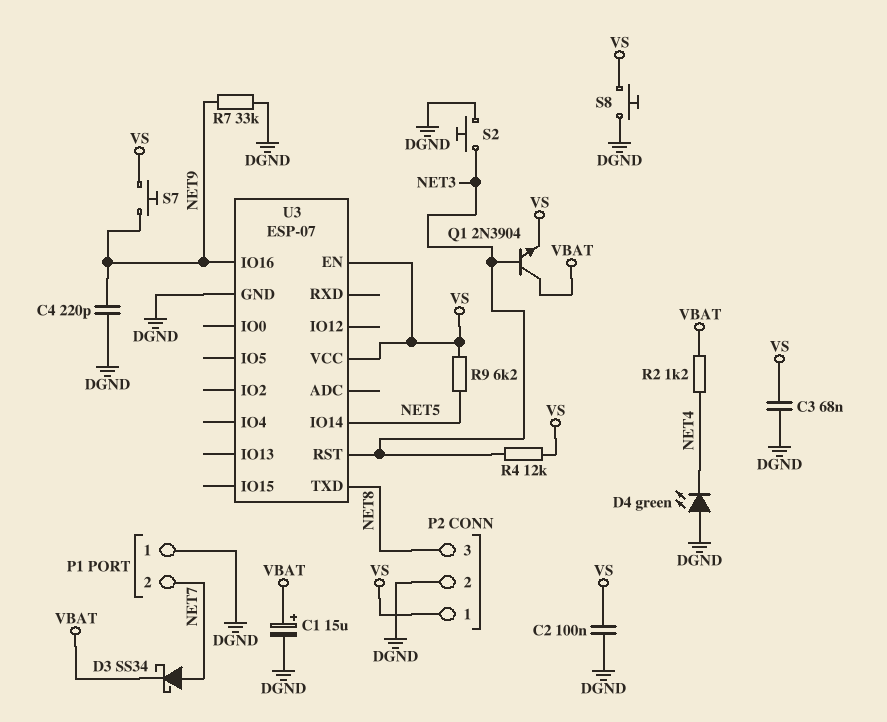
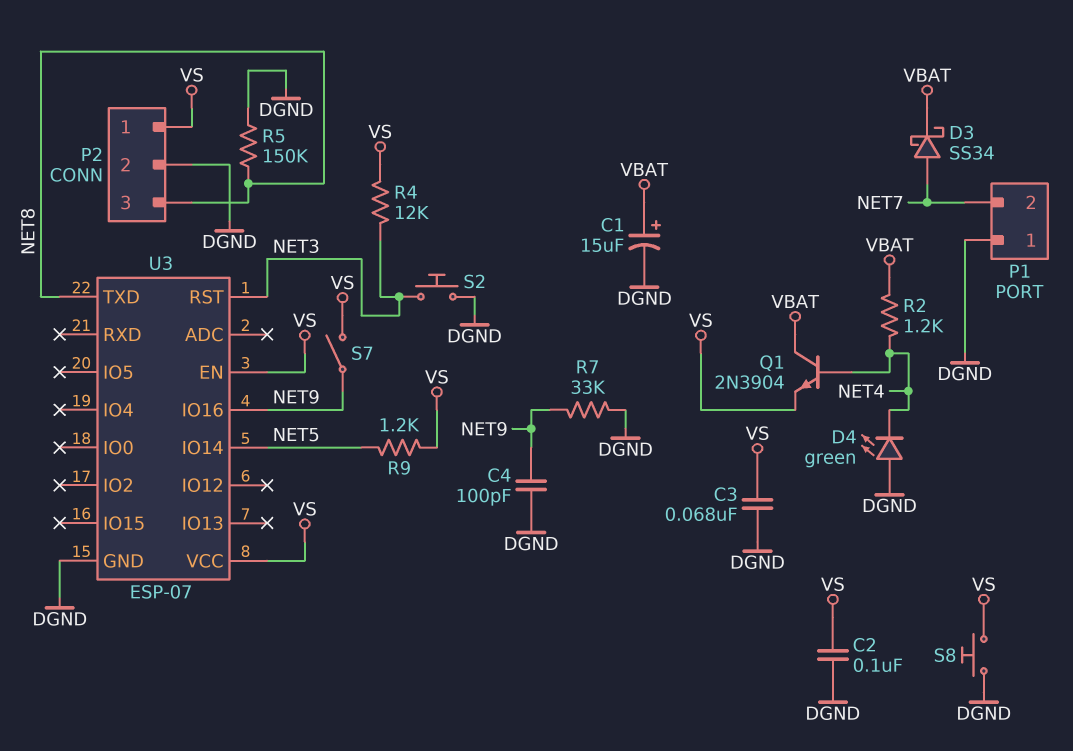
C4: 220pF (DGND, NET9) -> 100pF (DGND, NET9)
Q1: NPN 2N3904 (B NET3, C VBAT, E VS) -> NPN 2N3904 (B NET4, C VBAT, E VS)
R5: none -> 150k (DGND, NET8)
R9: 6.2k (NET5, VS) -> 1.2k (NET5, VS)
S7: button (NET9, VS) -> switch (NET9, VS)

